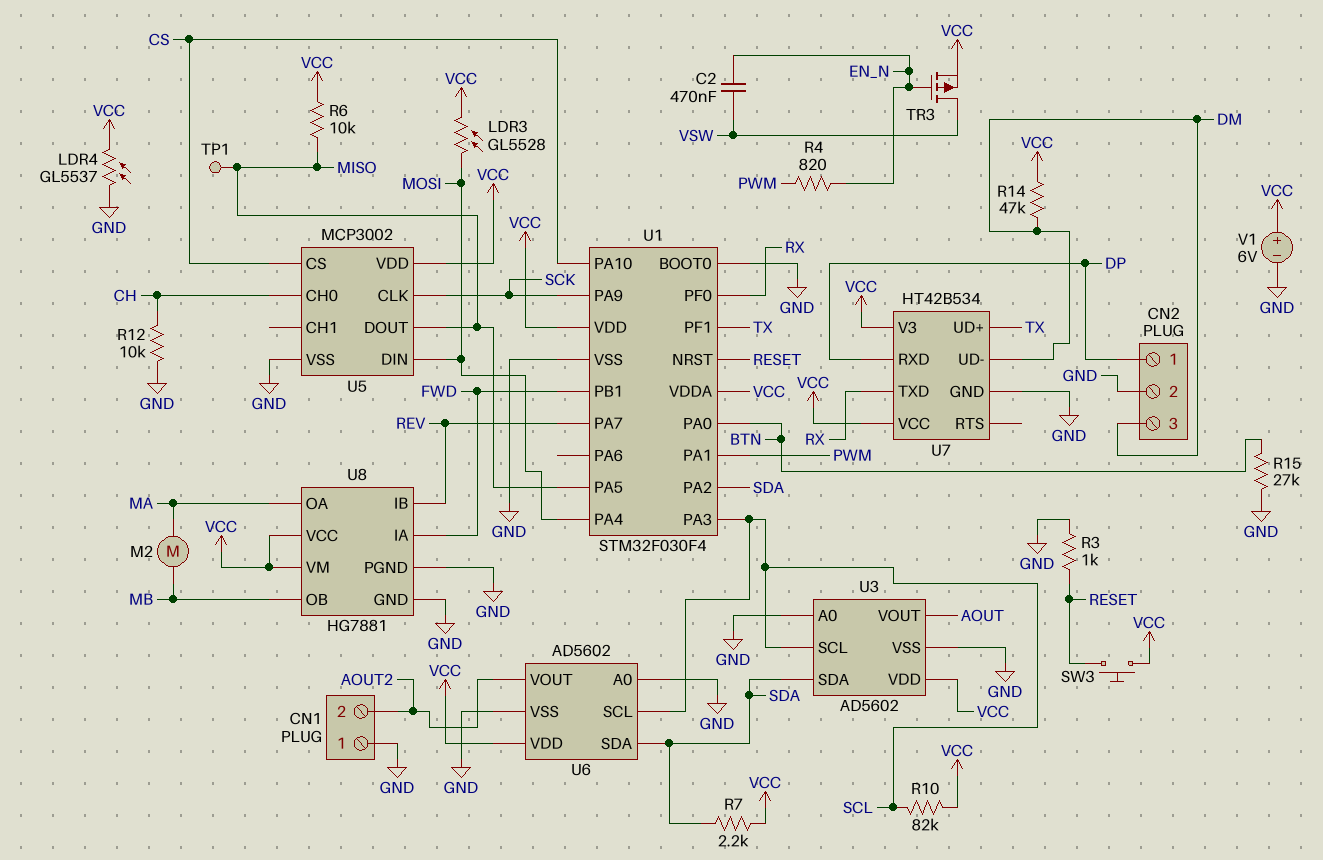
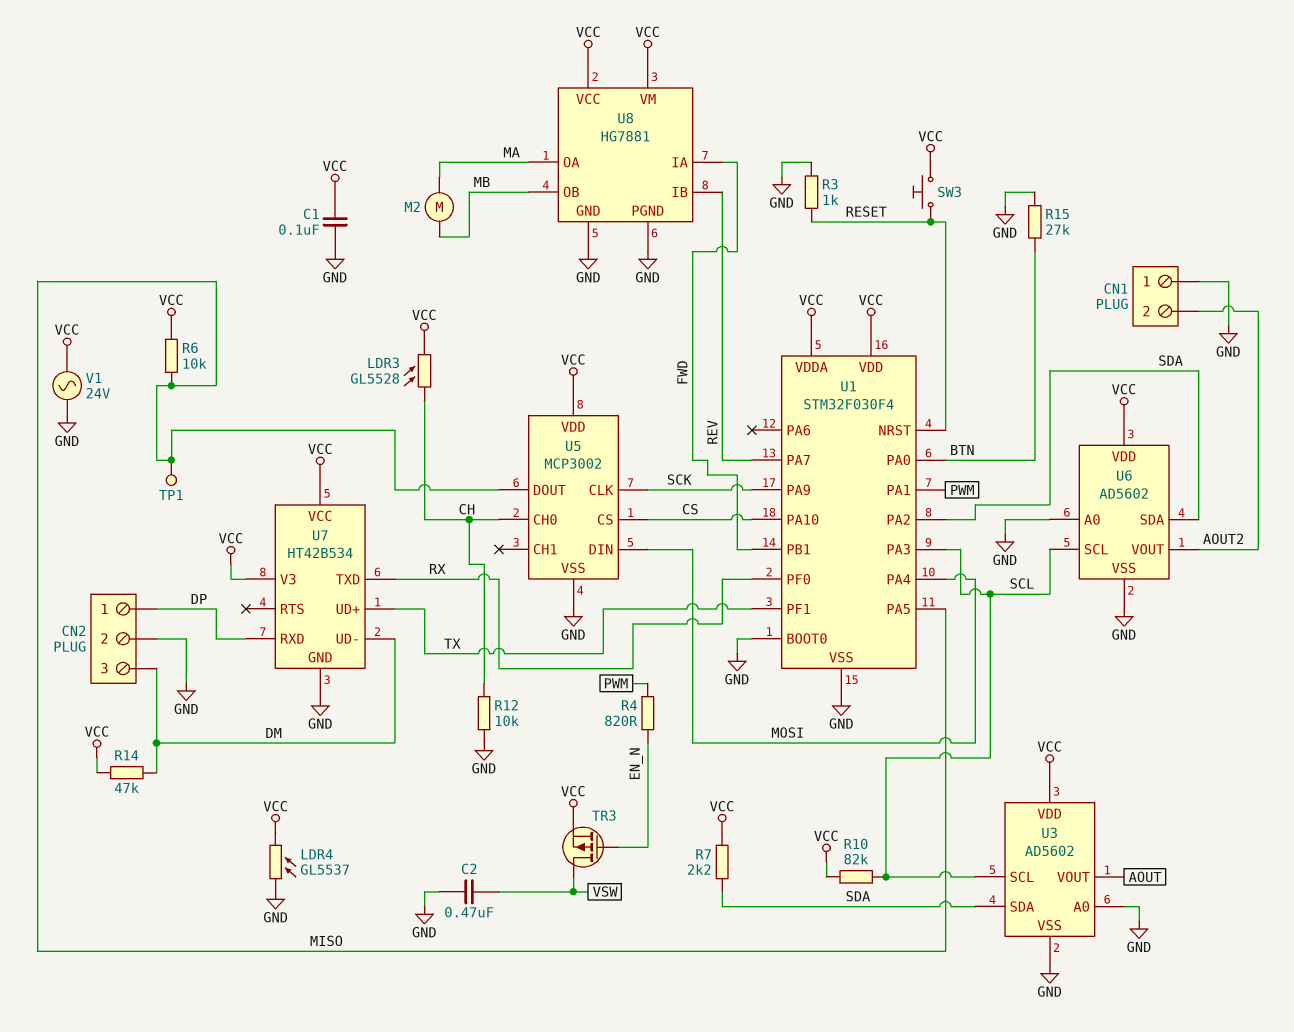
C1: none -> 100nF (GND, VCC)
C2: 470nF (EN_N, VSW) -> 470nF (GND, VSW)
LDR3: GL5528 (MOSI, VCC) -> GL5528 (CH, VCC)
V1: 6V (plus VCC, minus GND) -> AC 24V (GND, VCC)

